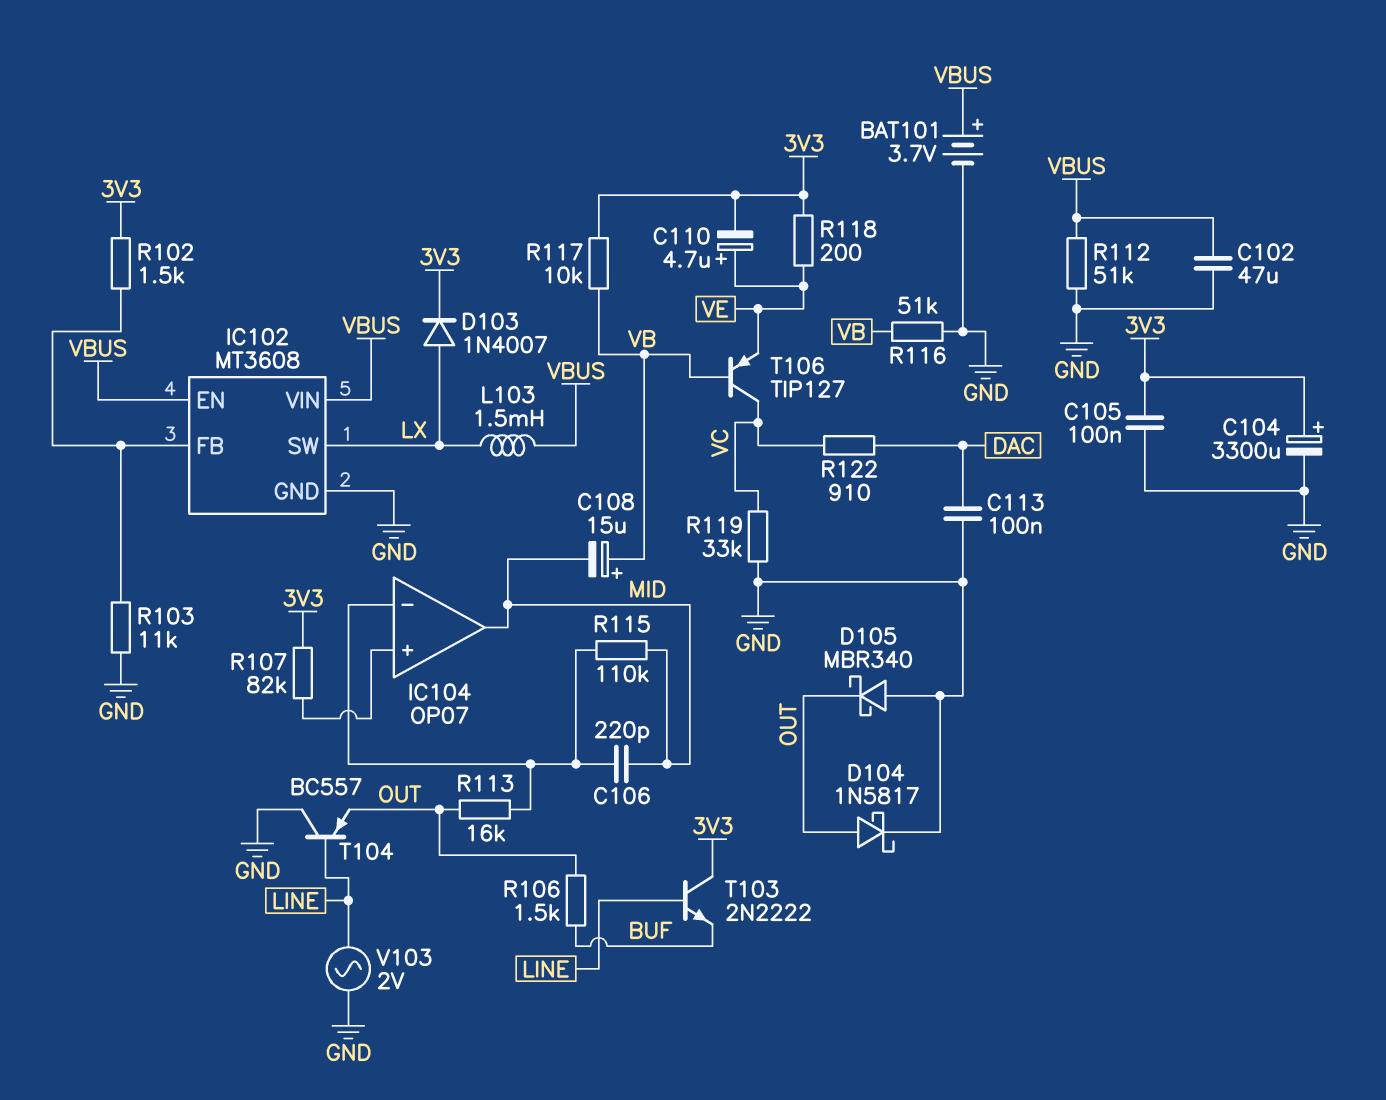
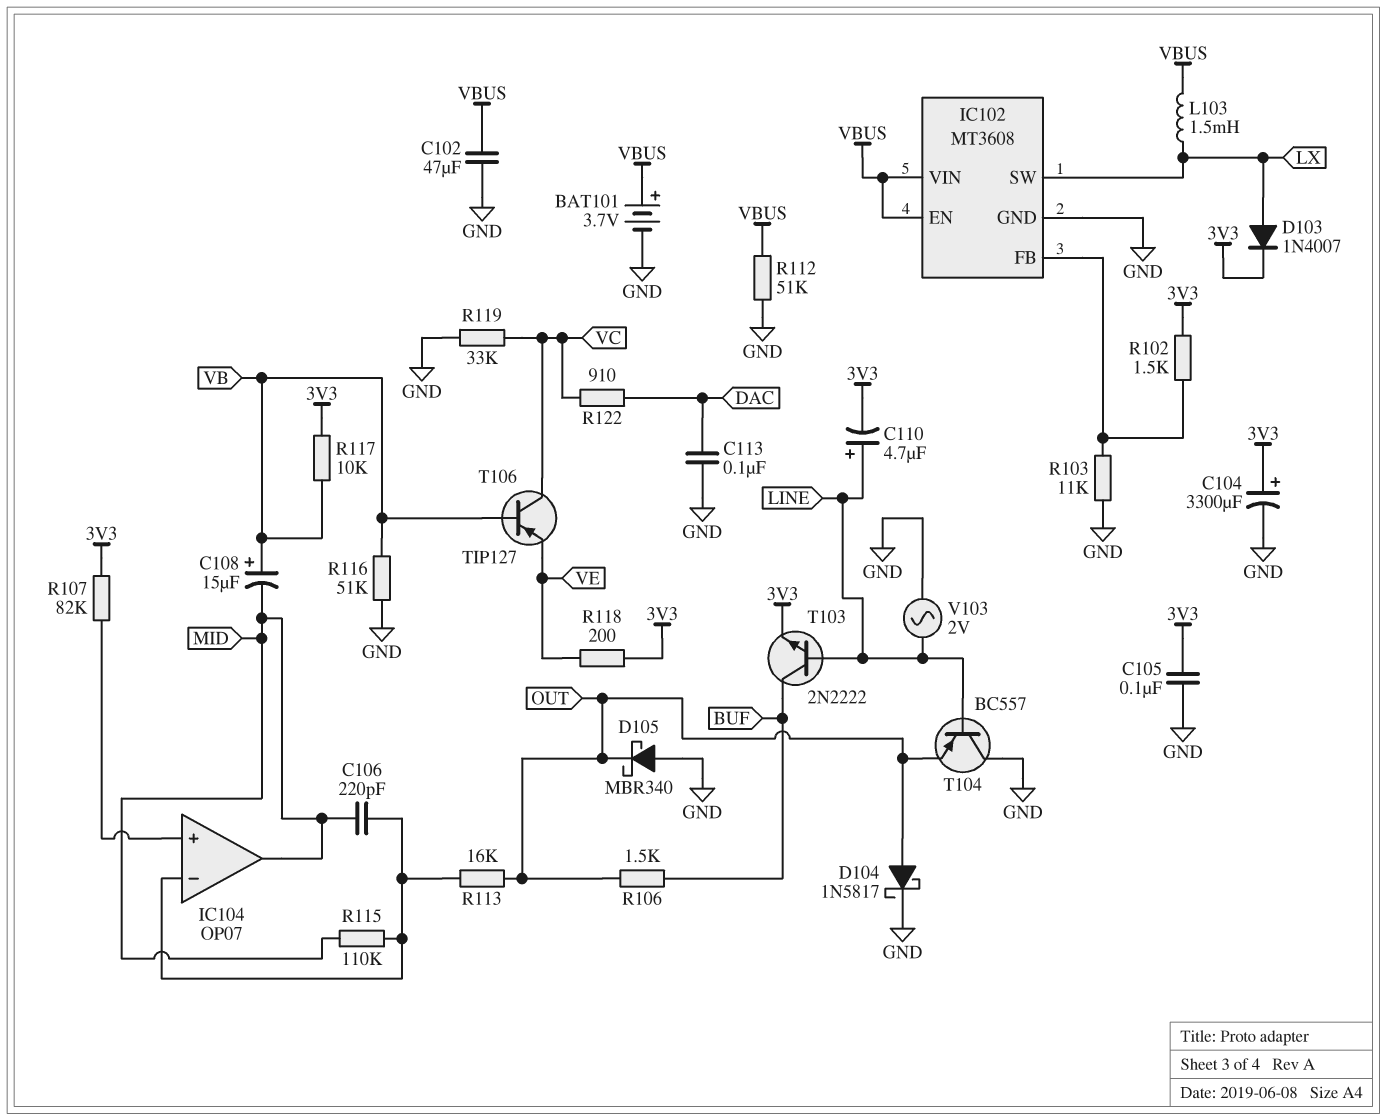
C110: 4.7uF (plus VE, minus 3V3) -> 4.7uF (plus LINE, minus 3V3)
T103: NPN 2N2222 (B LINE, C 3V3, E BUF) -> NPN 2N2222 (B LINE, C BUF, E 3V3)

